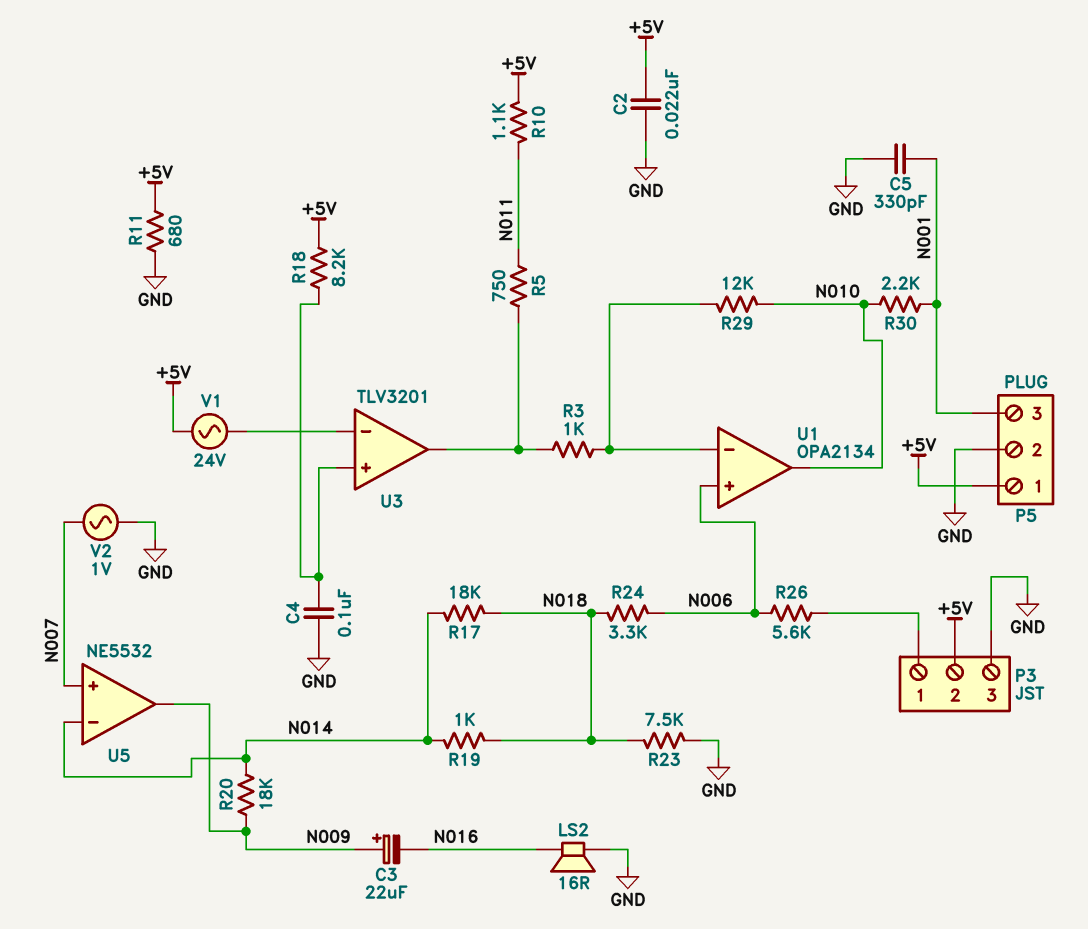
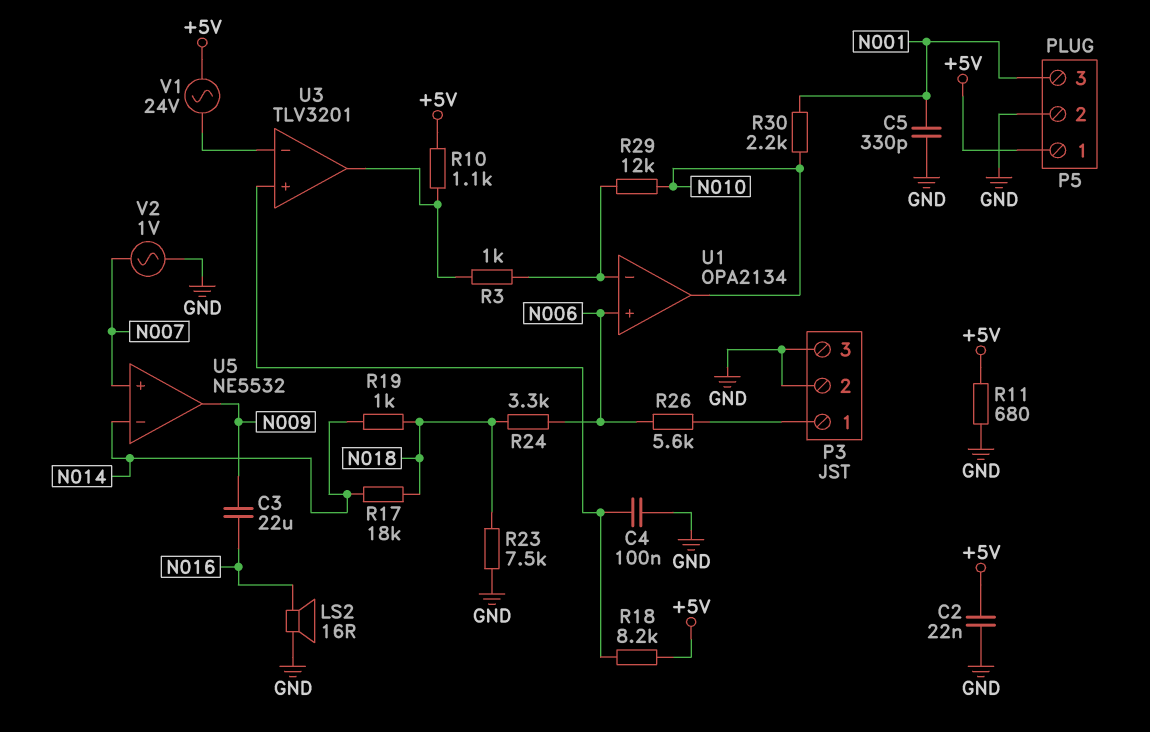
C3: 22uF (plus N009, minus N016) -> 22uF (N009, N016)
P3 pin 2: +5V -> GND
R5: 750 (N011, U3/out) -> none
R10: 1.1k (+5V, N011) -> 1.1k (+5V, U3/out)
R20: 18k (N009, N014) -> none

